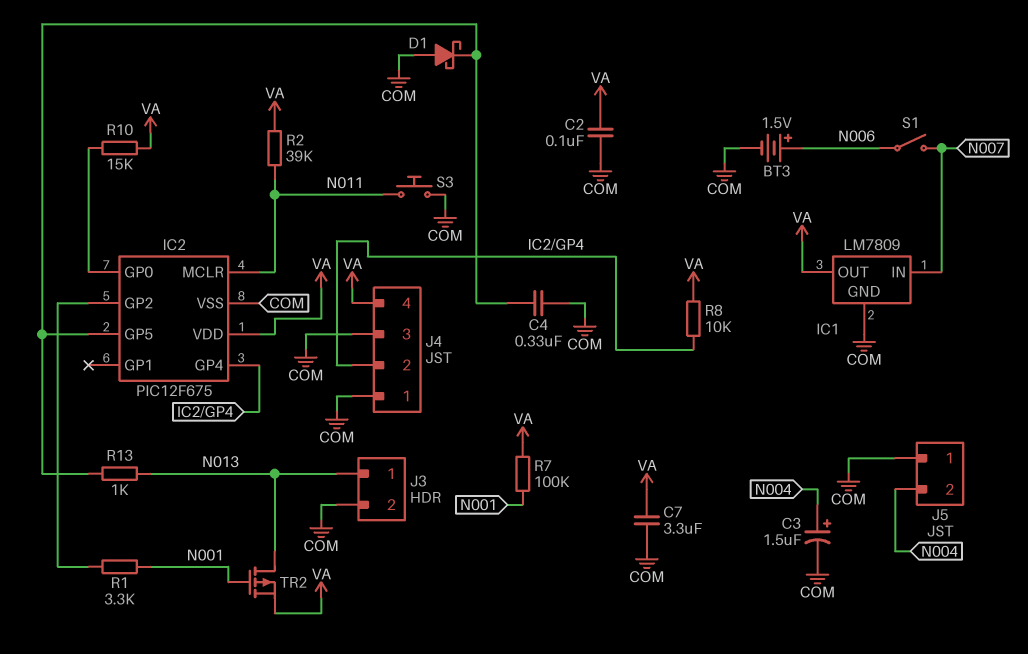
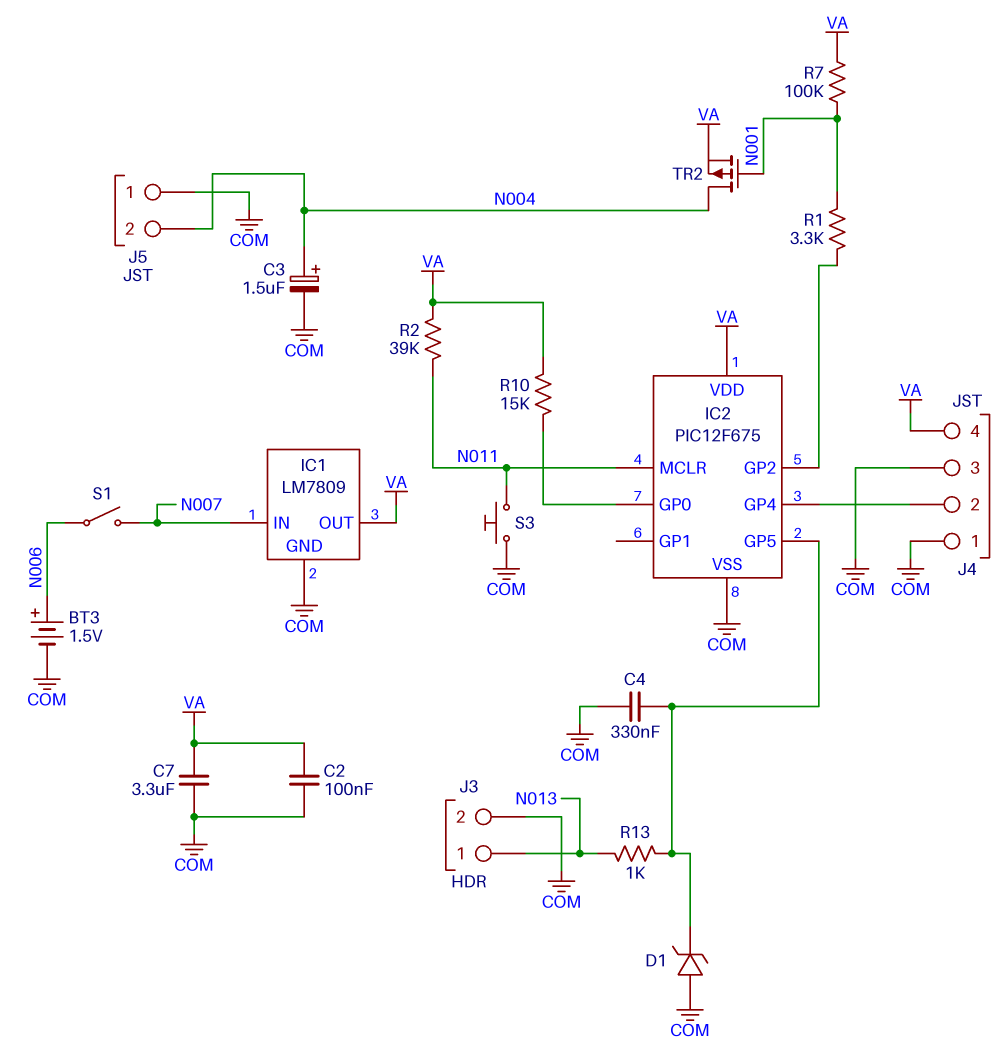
D1: schottky (A COM, K IC2/GP5) -> zener (A COM, K IC2/GP5)
R8: 10k (IC2/GP4, VA) -> none
TR2: PMOS (G N001, D N013, S VA) -> PMOS (G N001, D N004, S VA)

